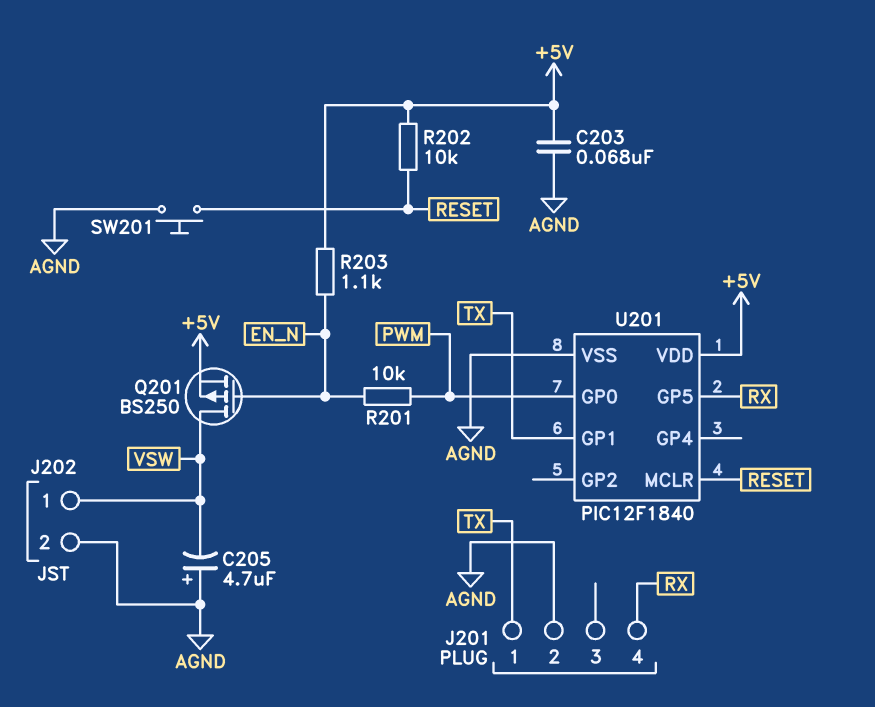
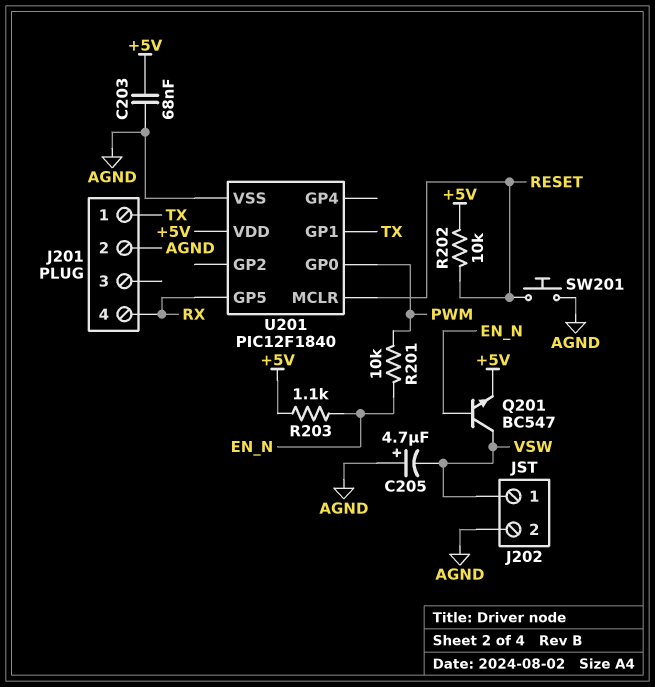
Q201: PMOS BS250 (G EN_N, D VSW, S +5V) -> NPN BC547 (B EN_N, C VSW, E +5V)

